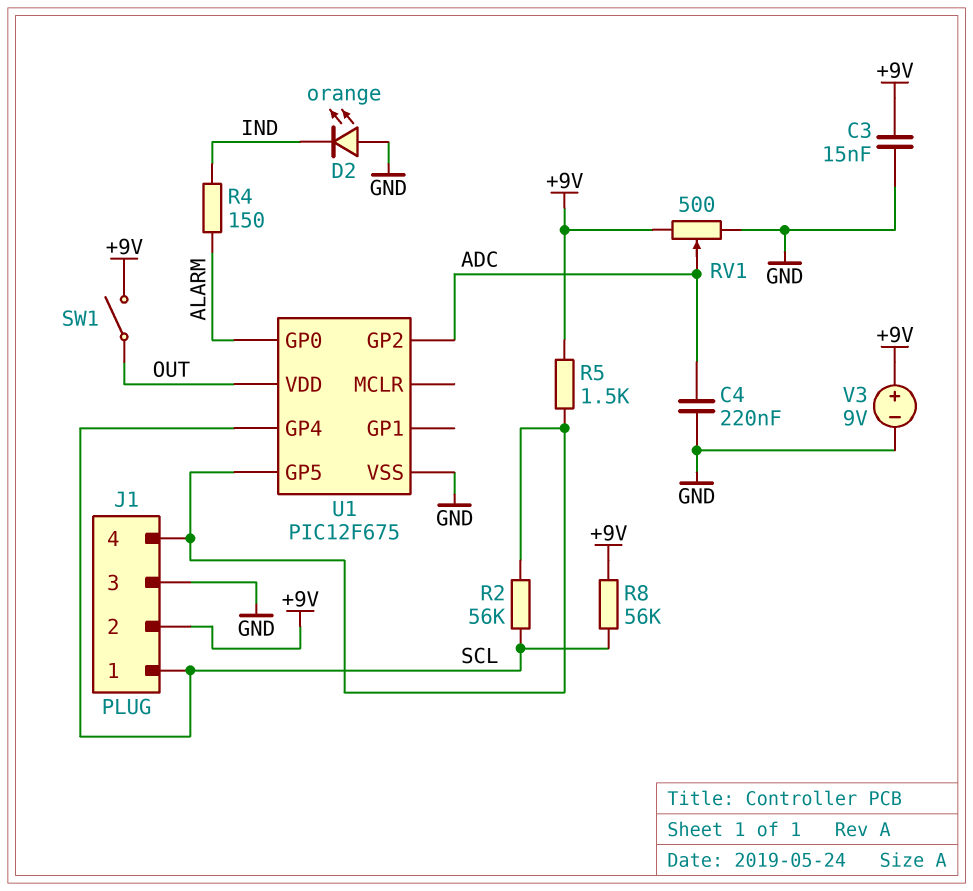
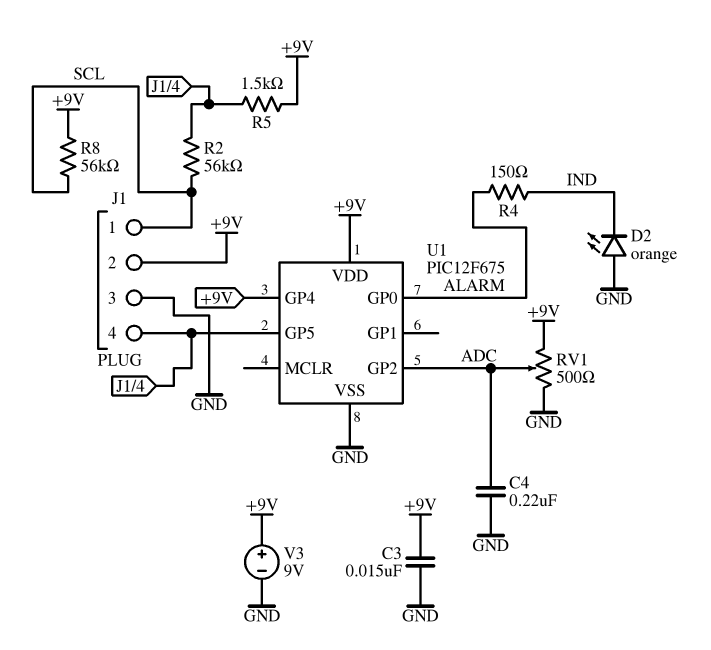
SW1: switch (+9V, OUT) -> none
U1 pin GP4: SCL -> +9V
U1 pin VDD: OUT -> +9V

